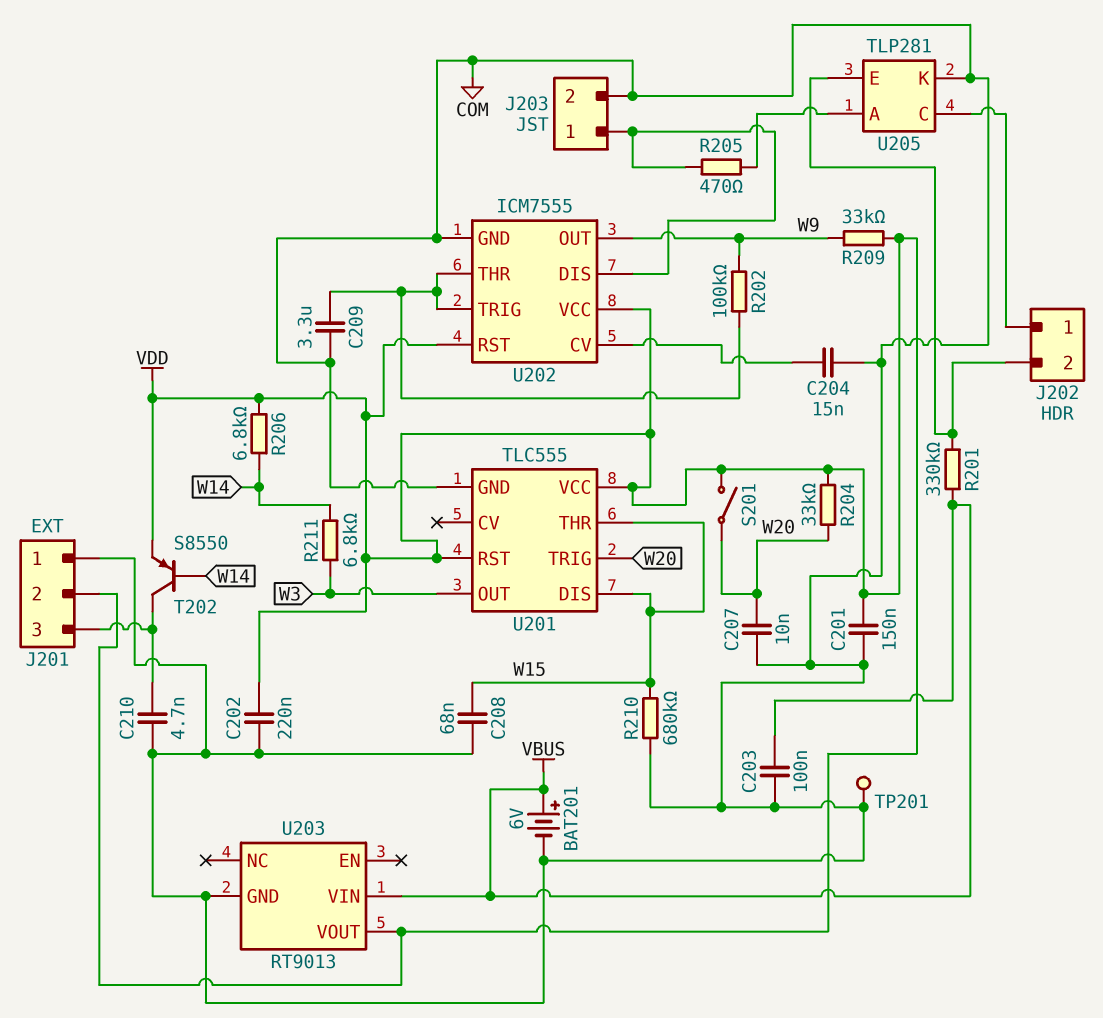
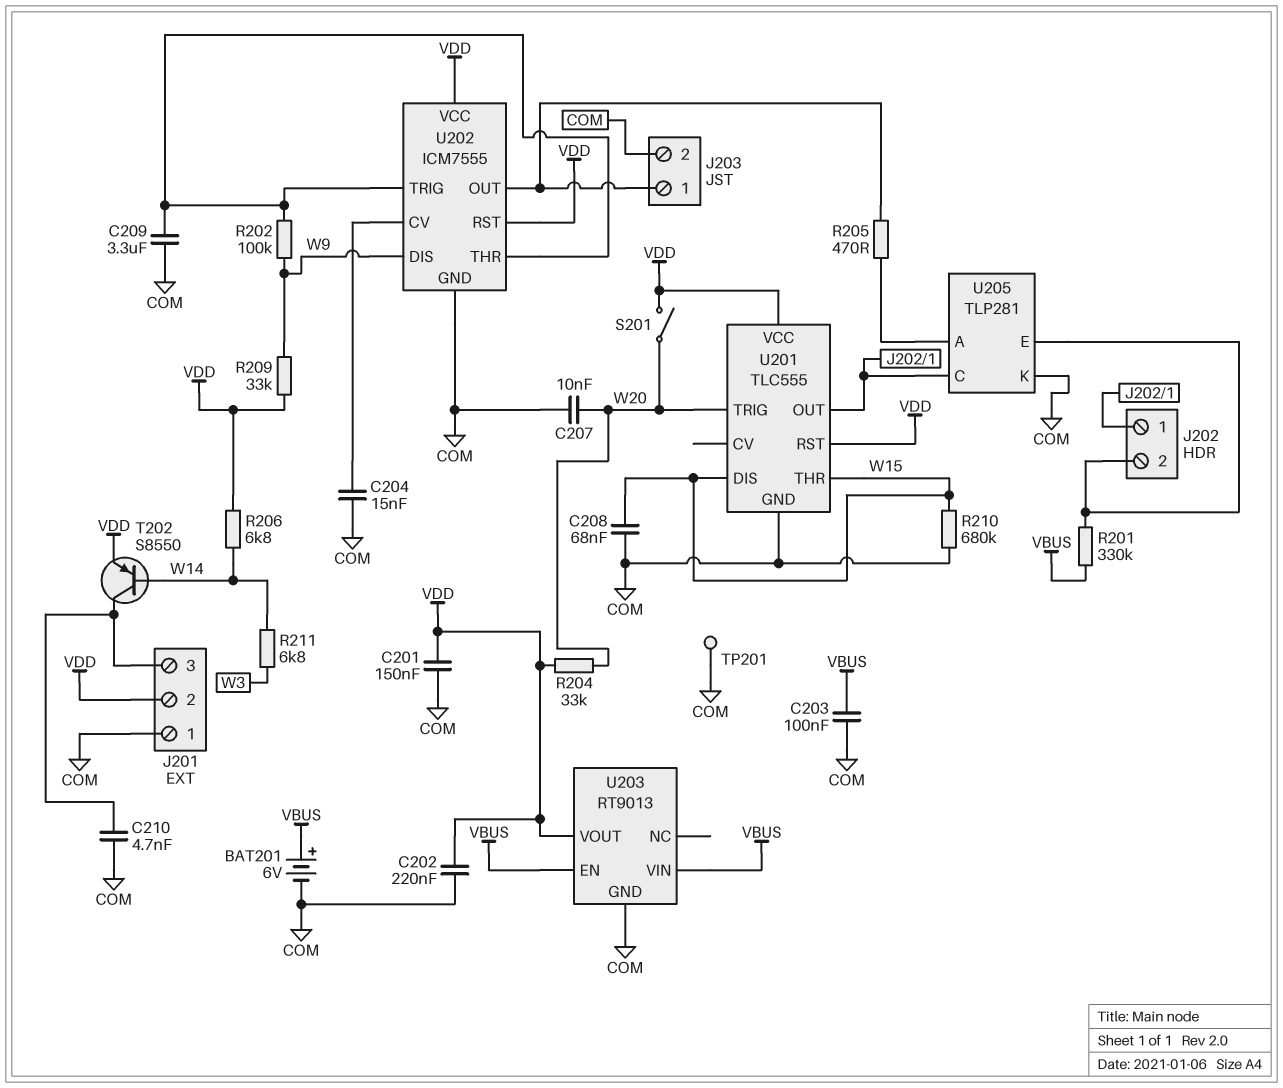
U201 pin OUT: W3 -> J202/1
U202 pin DIS: J203/1 -> W9
U202 pin OUT: W9 -> J203/1
U203 pin EN: none -> VBUS

